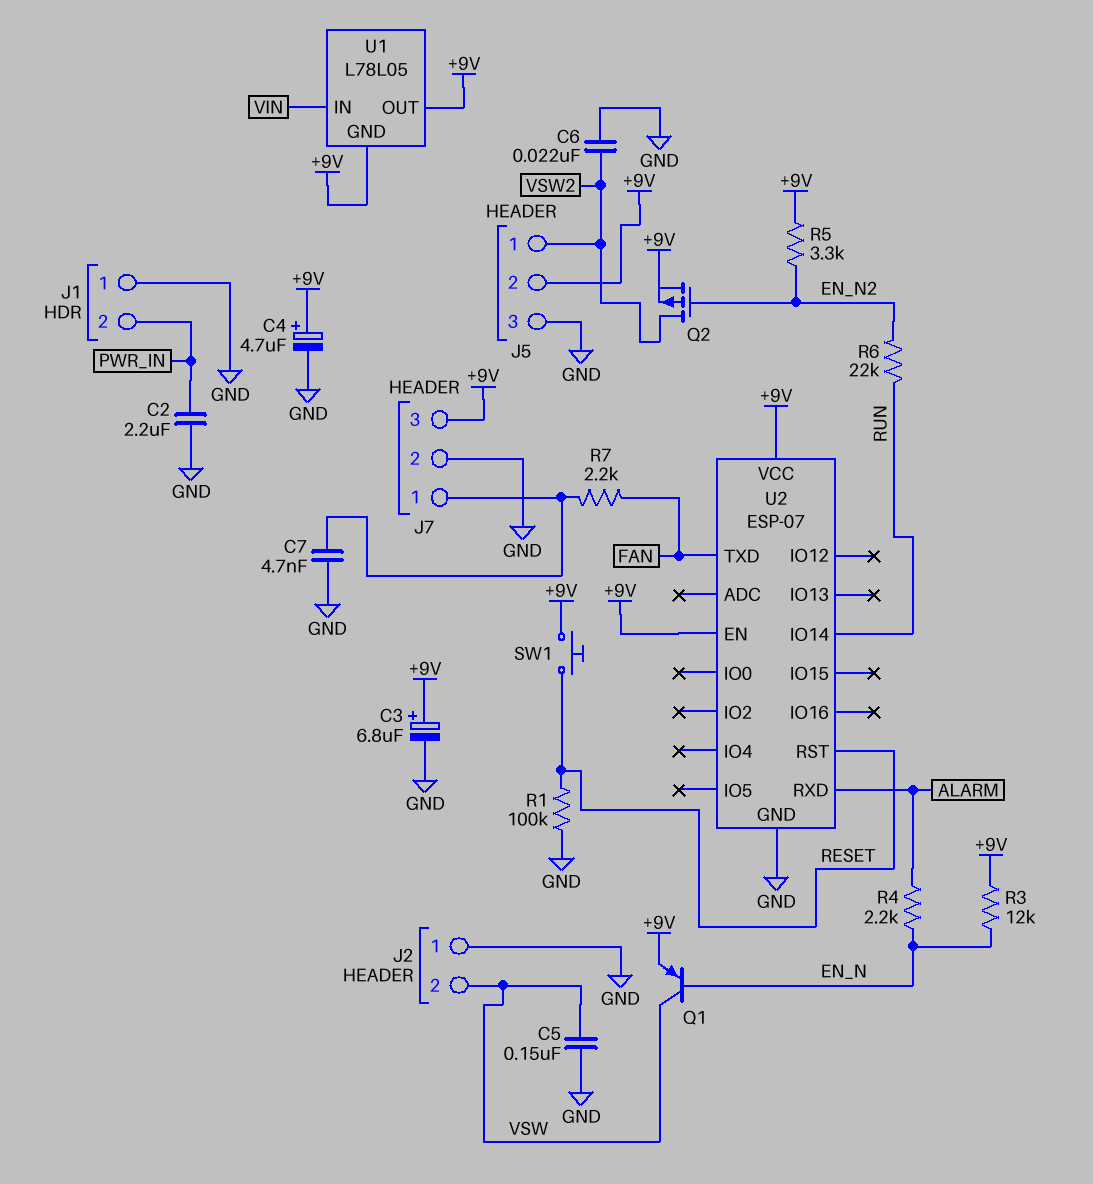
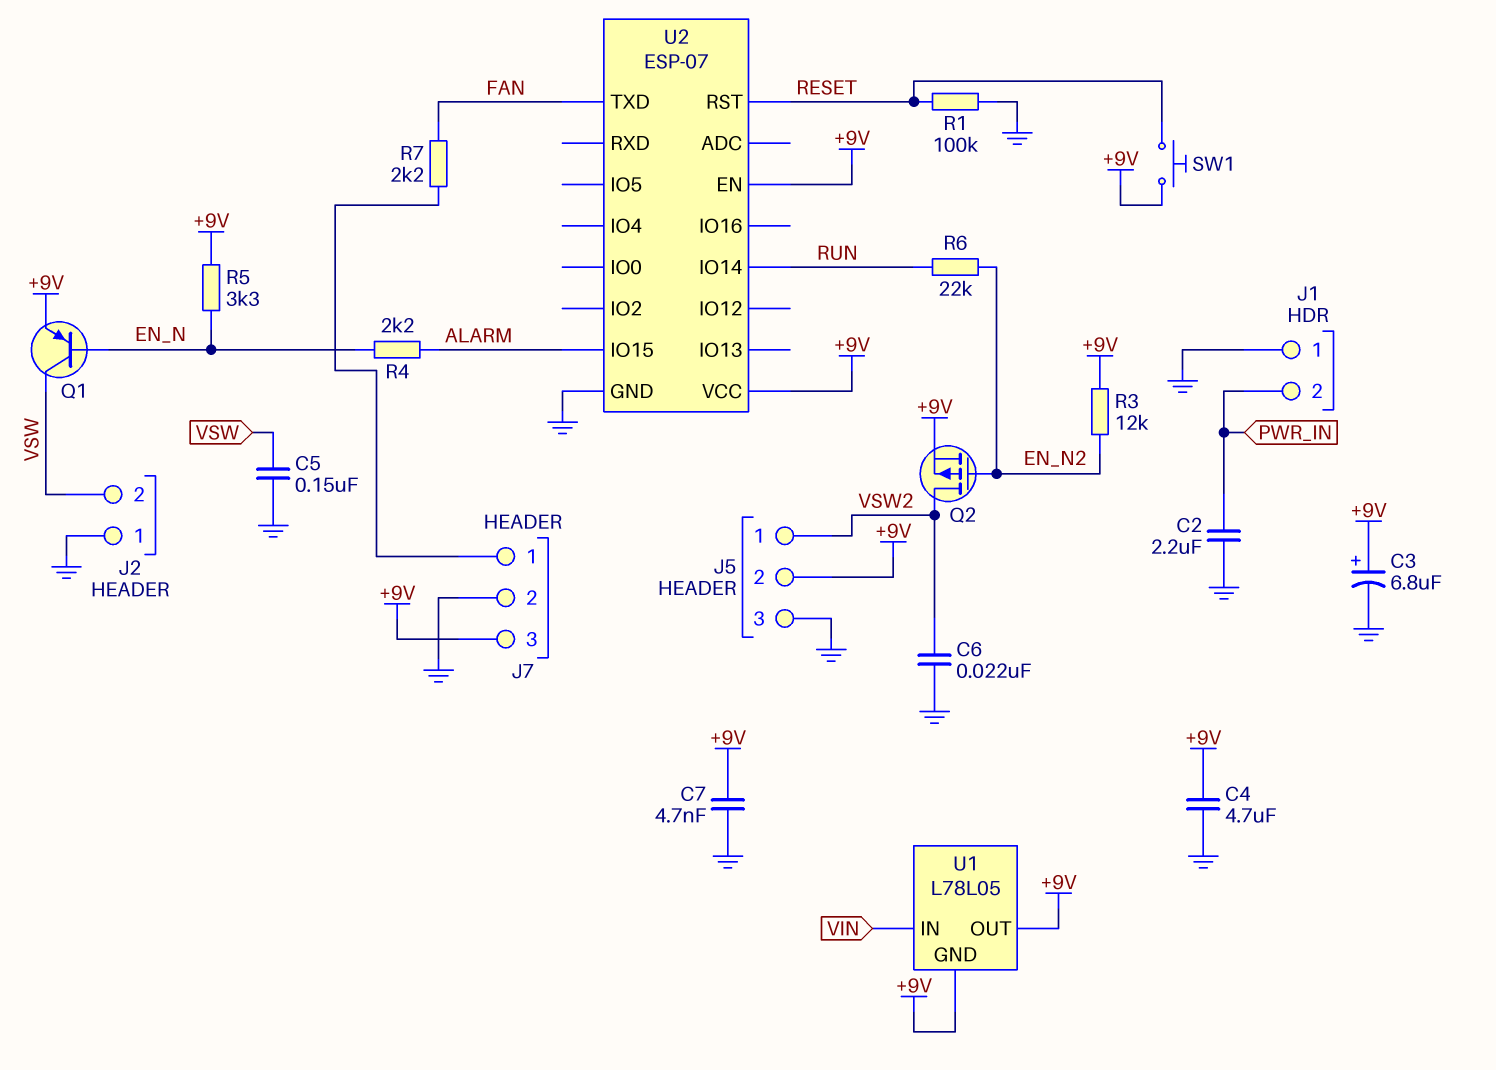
C4: 4.7uF (plus +9V, minus GND) -> 4.7uF (+9V, GND)
C7: 4.7nF (GND, J7/1) -> 4.7nF (+9V, GND)
R3: 12k (+9V, EN_N) -> 12k (+9V, EN_N2)
R5: 3.3k (+9V, EN_N2) -> 3.3k (+9V, EN_N)
U2 pin IO15: none -> ALARM
U2 pin RXD: ALARM -> none

